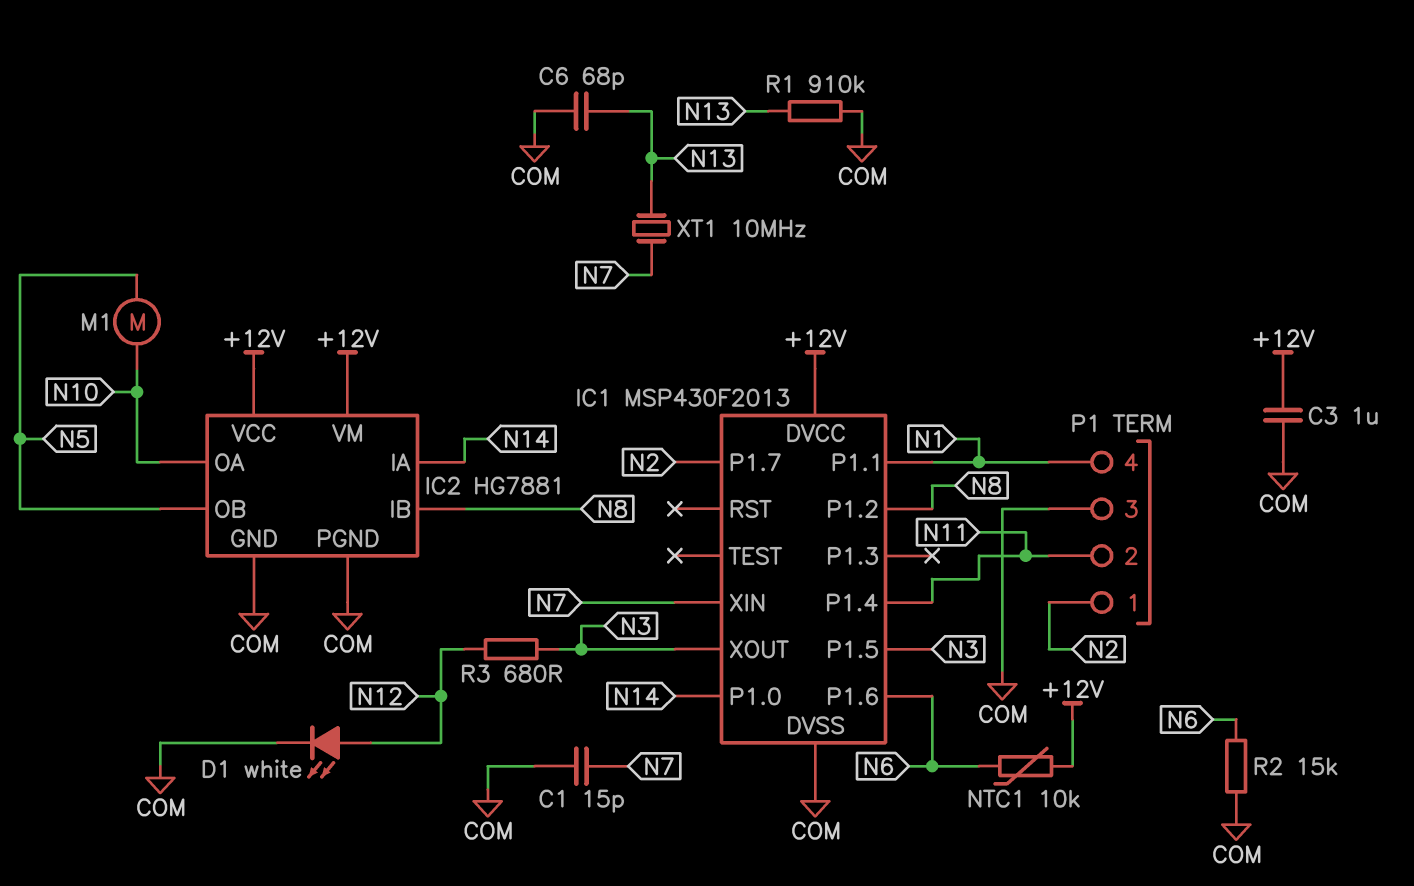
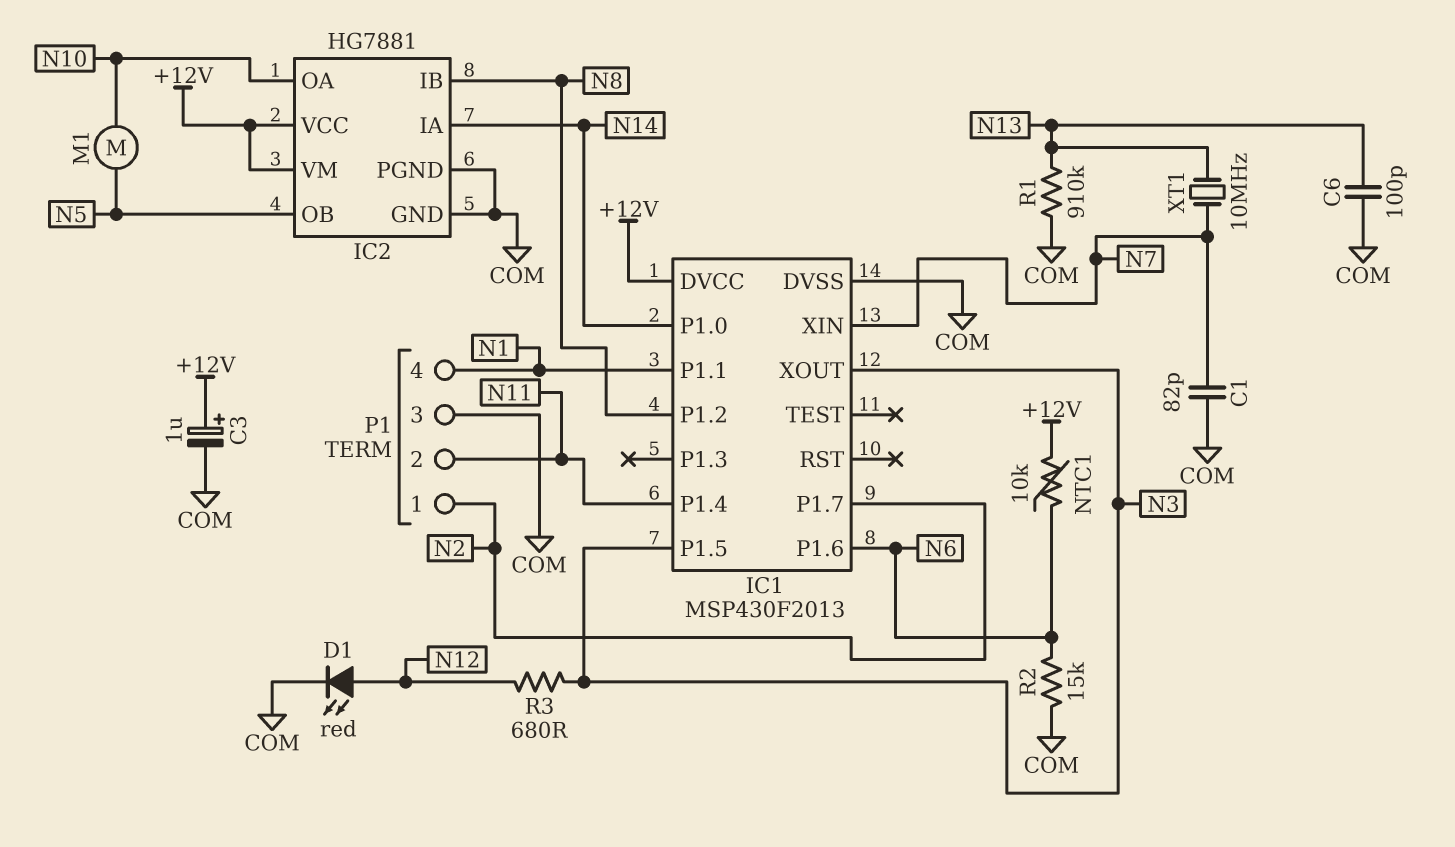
C1: 15pF (COM, N7) -> 82pF (COM, N7)
C3: 1uF (+12V, COM) -> 1uF (plus +12V, minus COM)
C6: 68pF (COM, N13) -> 100pF (COM, N13)
D1: LED white (A N12, K COM) -> LED red (A N12, K COM)

